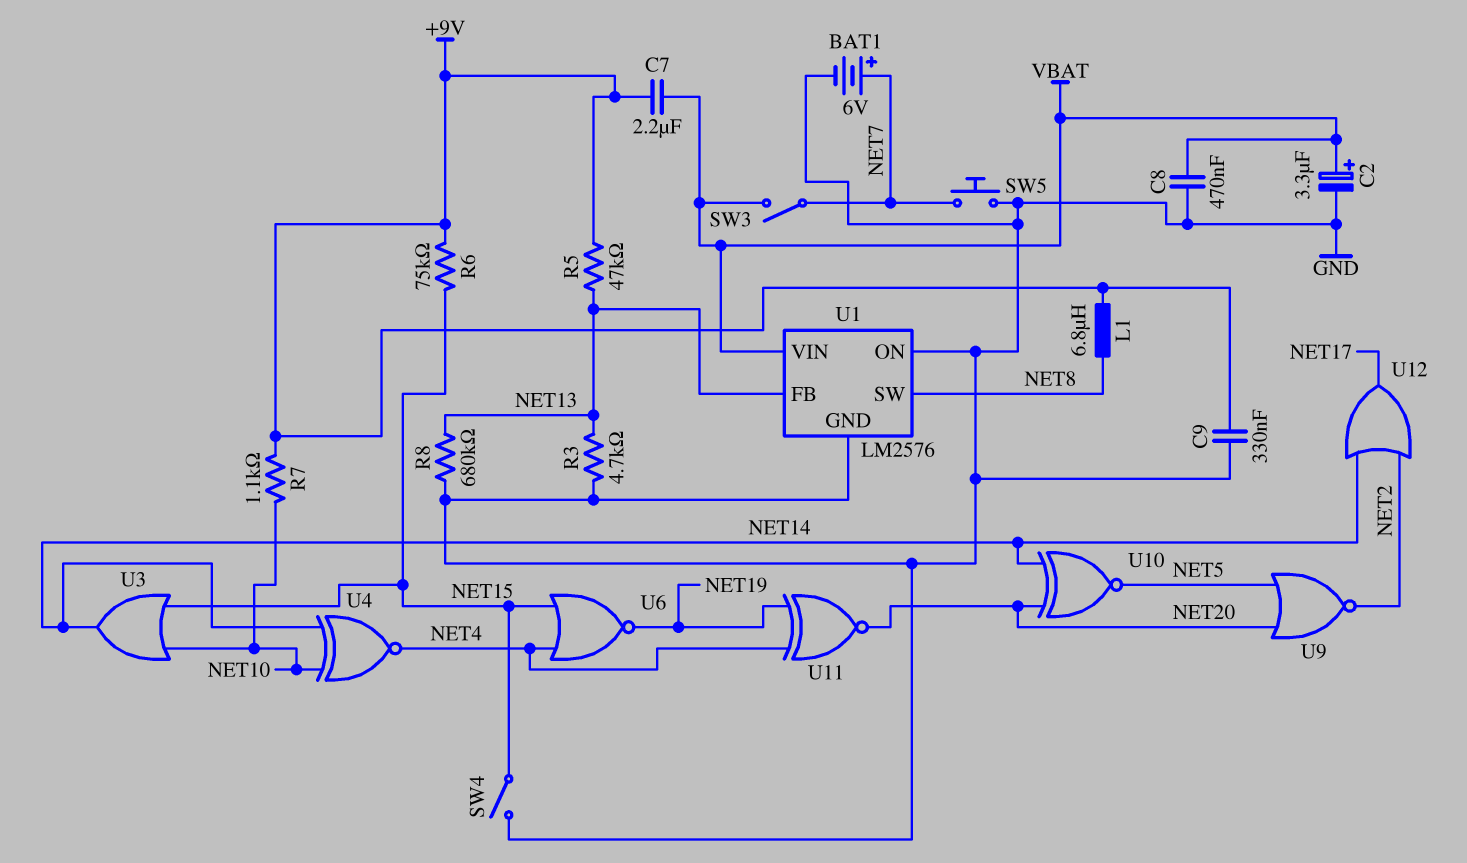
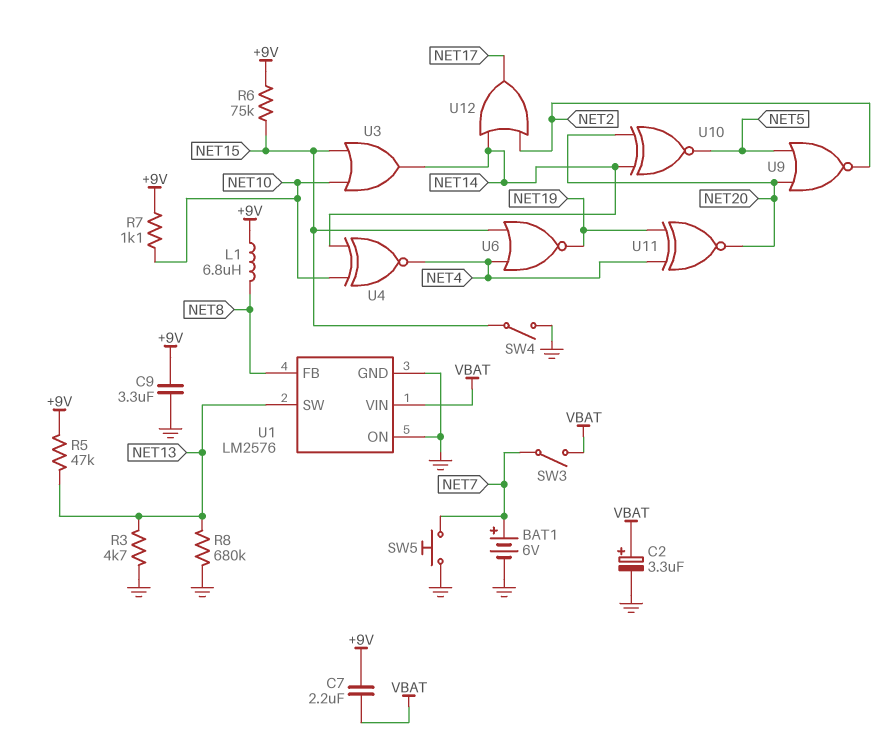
C8: 470nF (GND, VBAT) -> none
C9: 330nF (+9V, GND) -> 3.3uF (+9V, GND)
U1 pin FB: NET13 -> NET8
U1 pin SW: NET8 -> NET13

